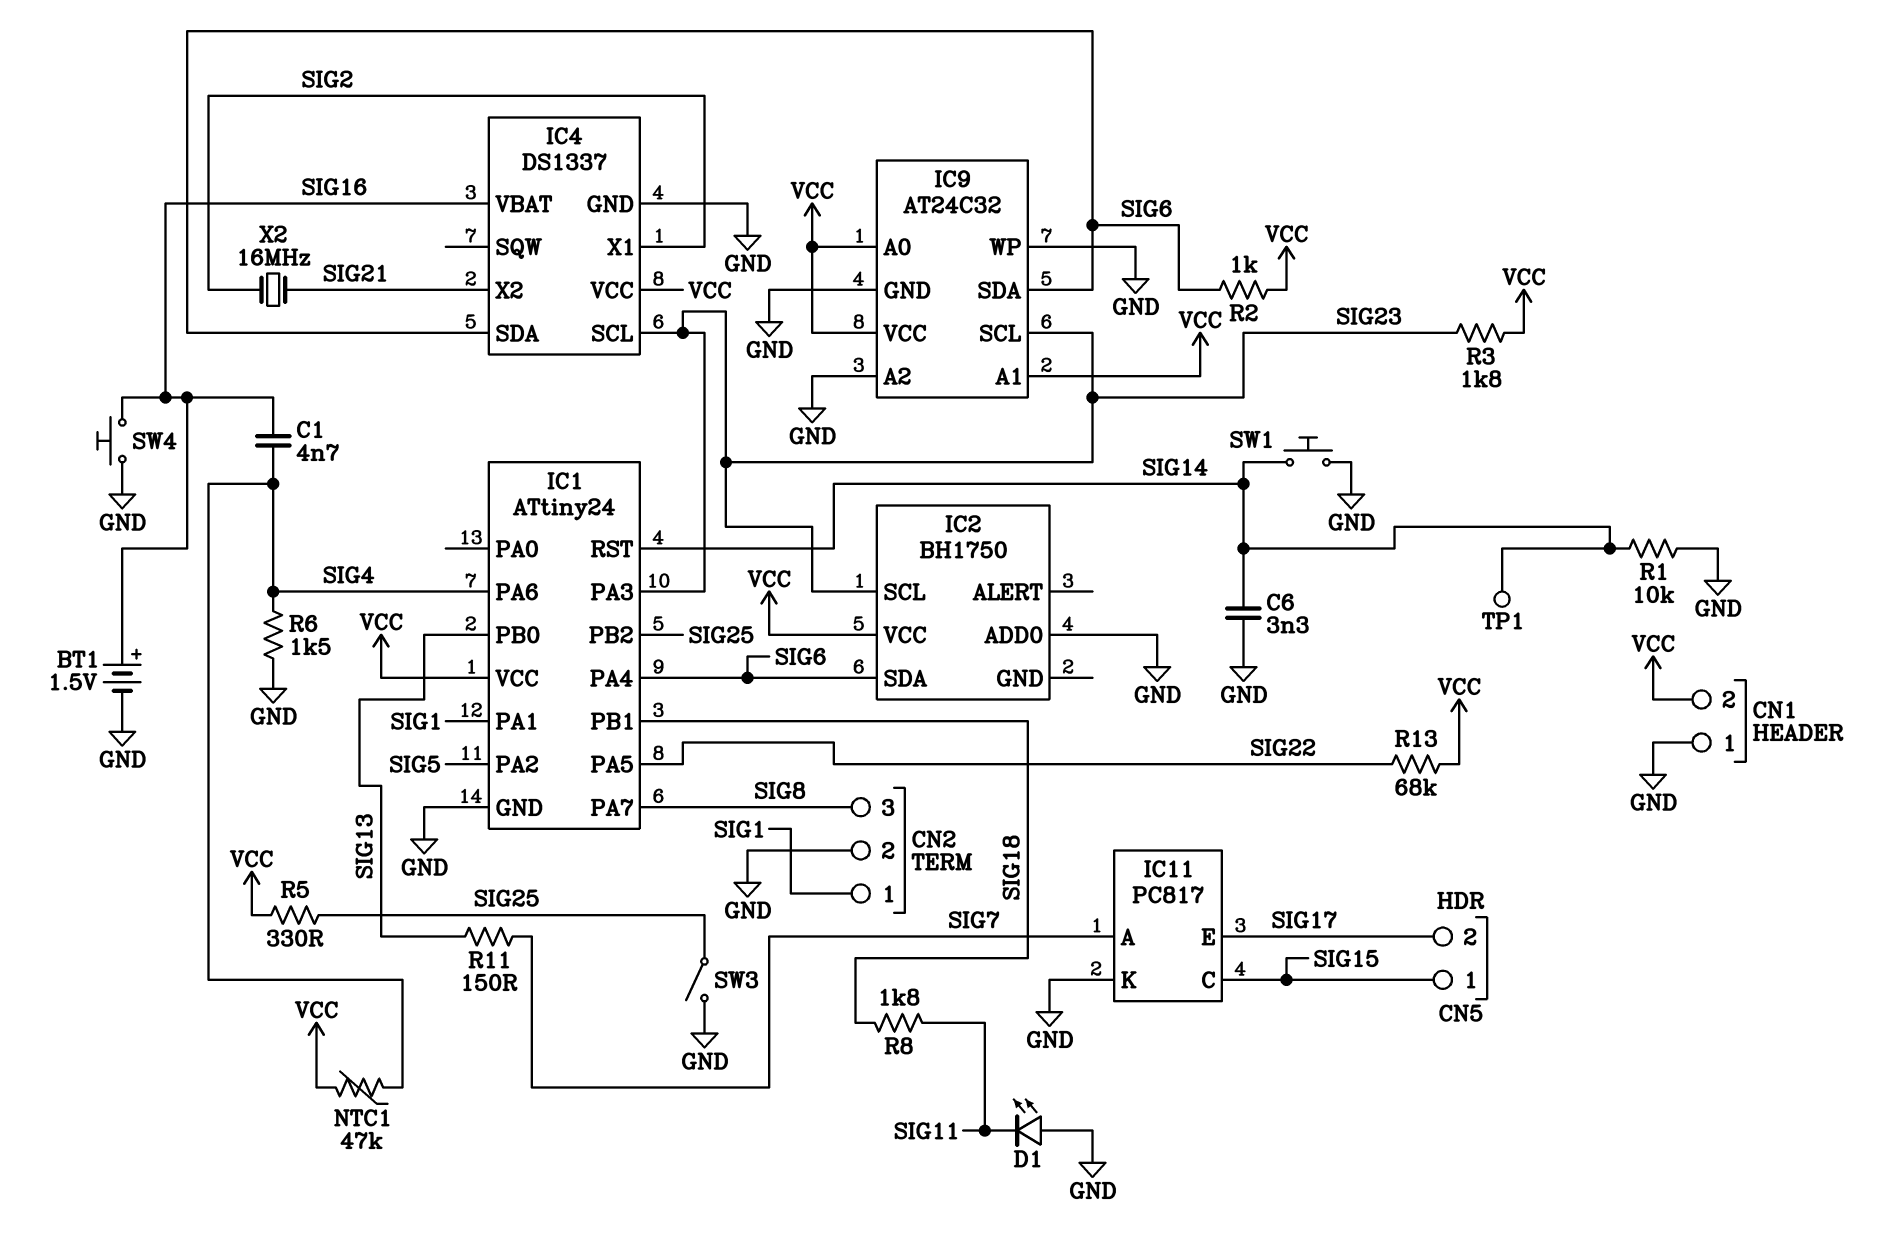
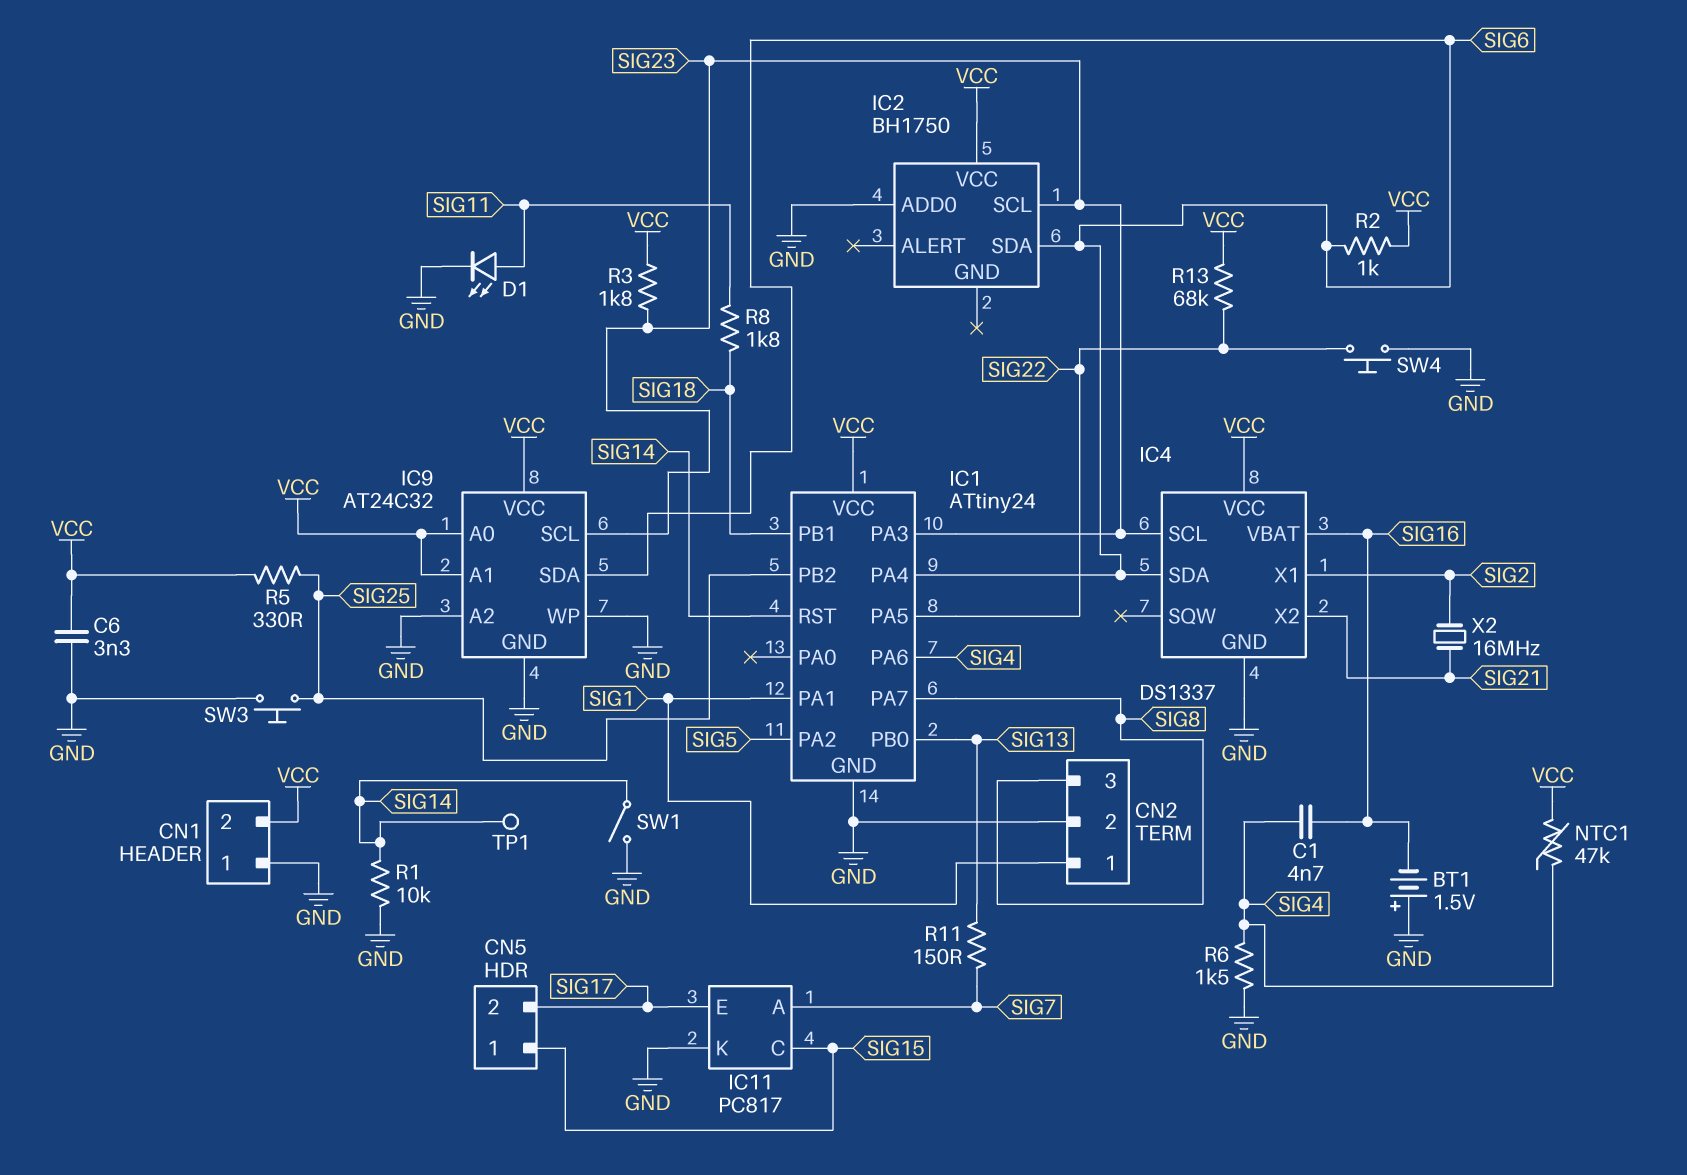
BT1: 1.5V (plus SIG16, minus GND) -> 1.5V (plus GND, minus SIG16)
C6: 3.3nF (GND, SIG14) -> 3.3nF (GND, VCC)
D1: LED (A GND, K SIG11) -> LED (A SIG11, K GND)
SW1: button (GND, SIG14) -> switch (GND, SIG14)
SW3: switch (GND, SIG25) -> button (GND, SIG25)
SW4: button (GND, SIG16) -> button (GND, SIG22)

